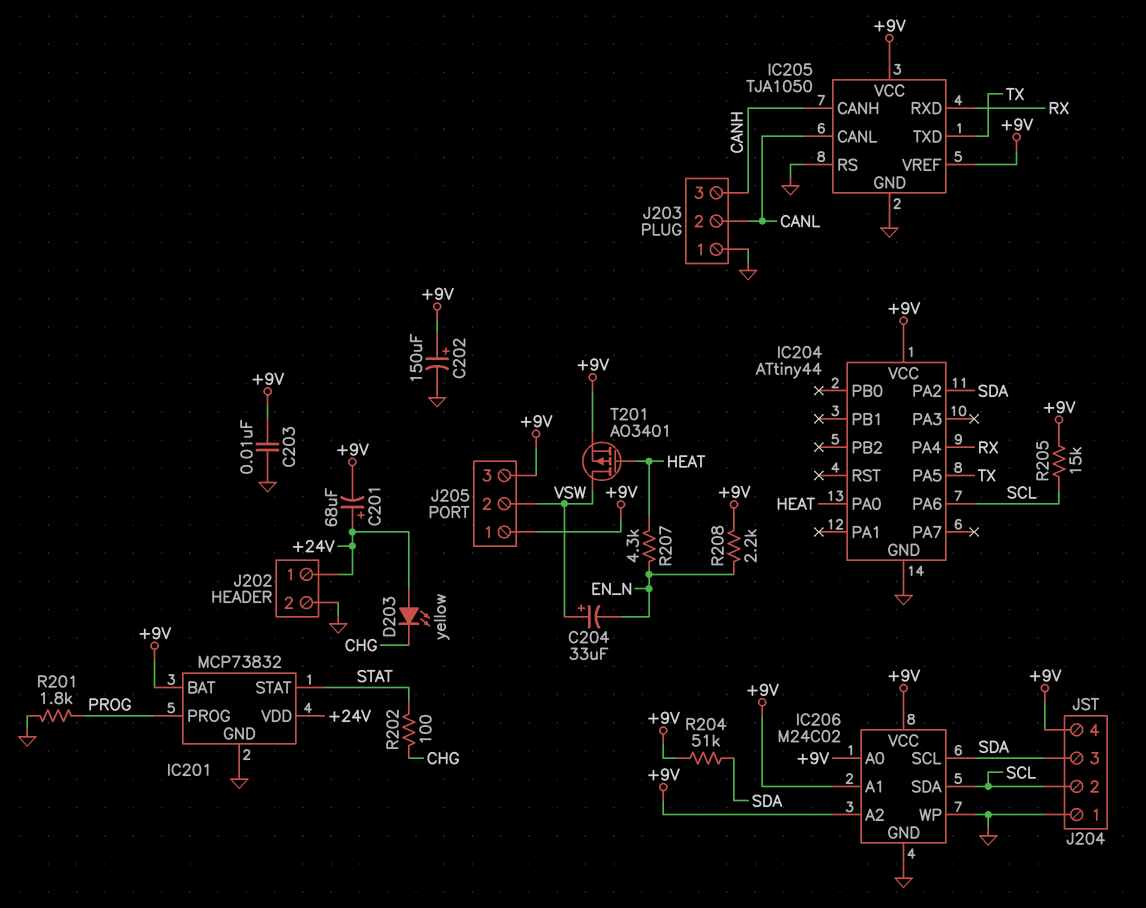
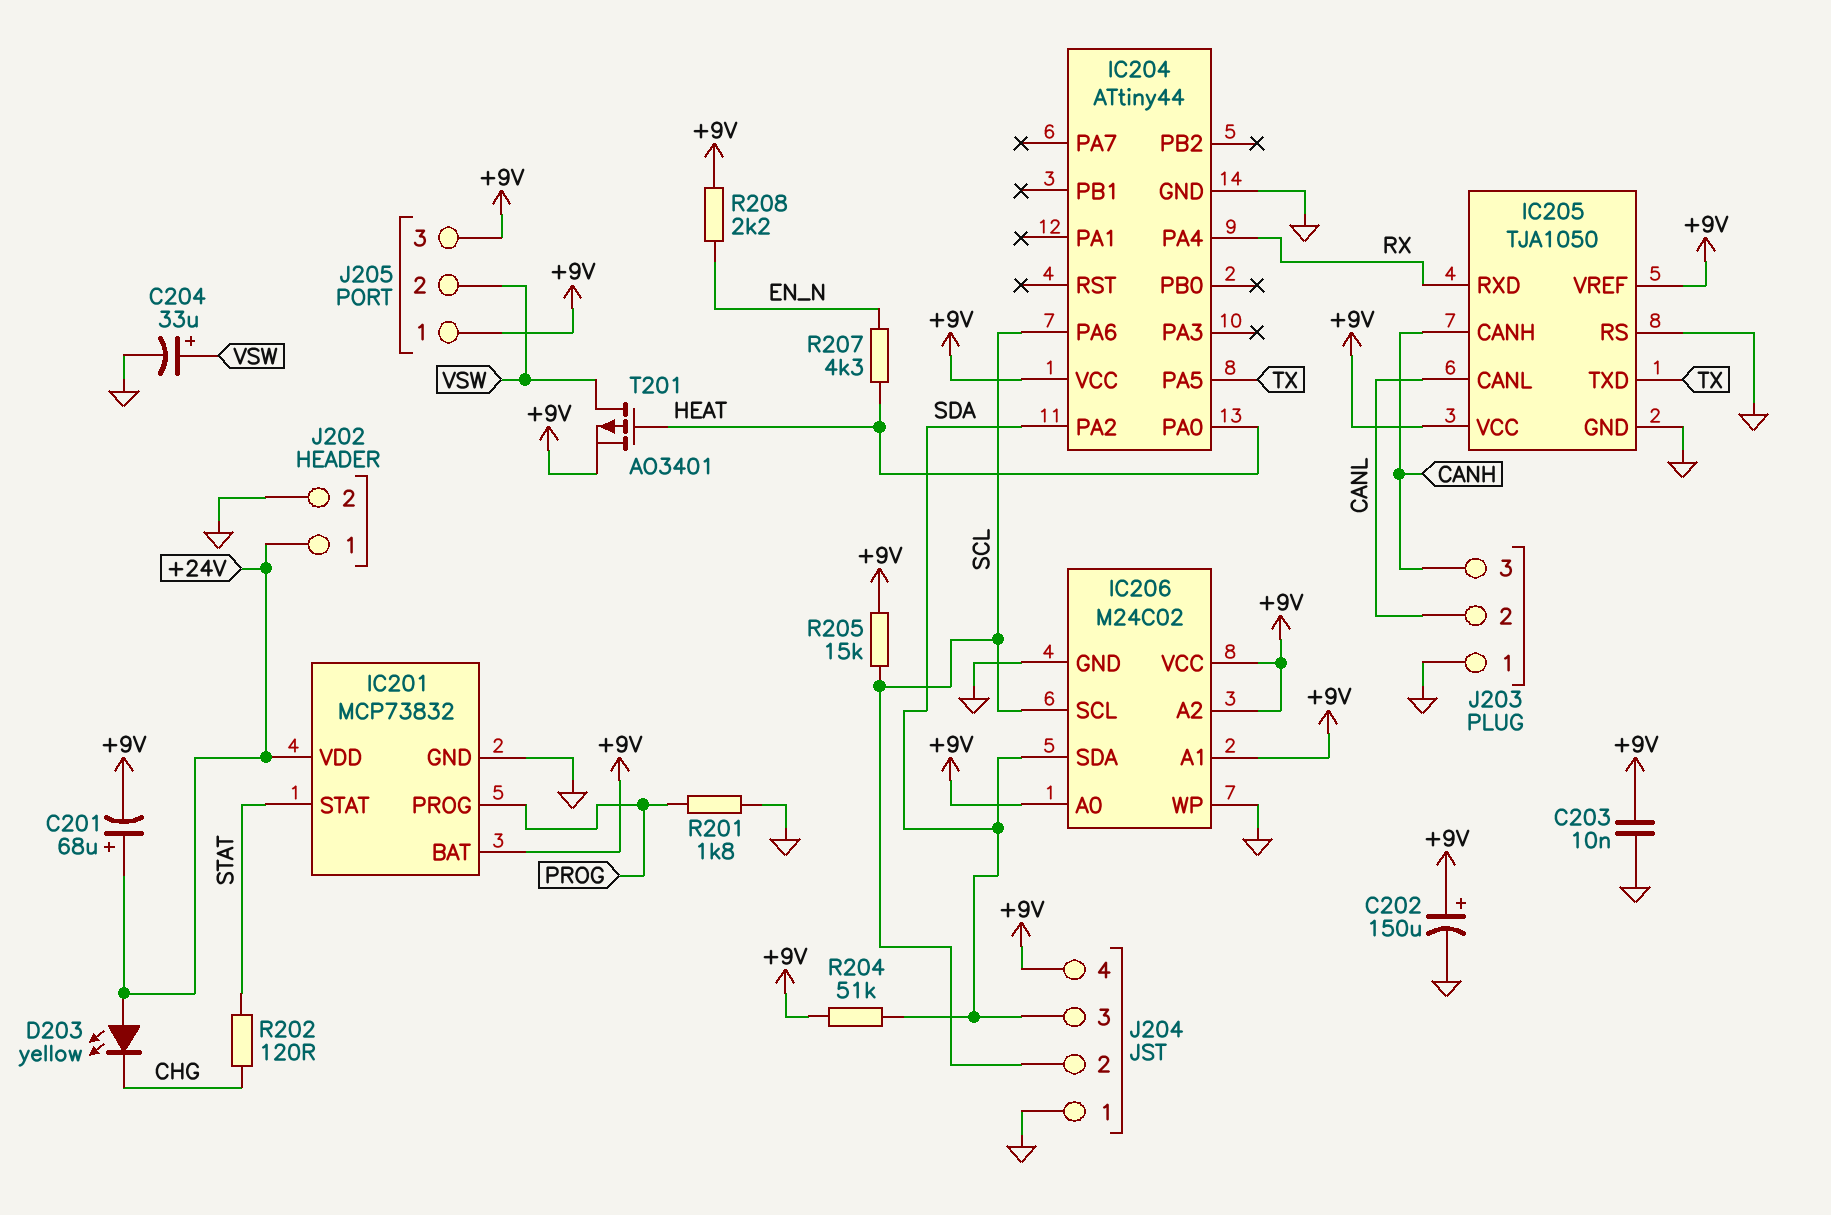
C204: 33uF (plus VSW, minus EN_N) -> 33uF (plus VSW, minus GND)
IC206 pin SCL: SDA -> SCL
IC206 pin SDA: SCL -> SDA
R202: 100 (CHG, STAT) -> 120 (CHG, STAT)

